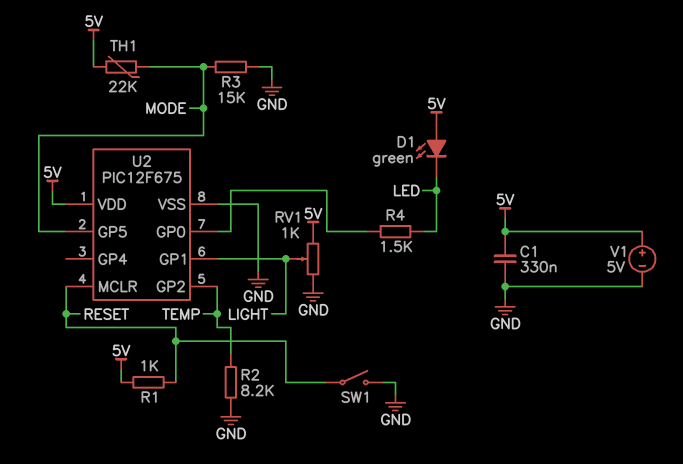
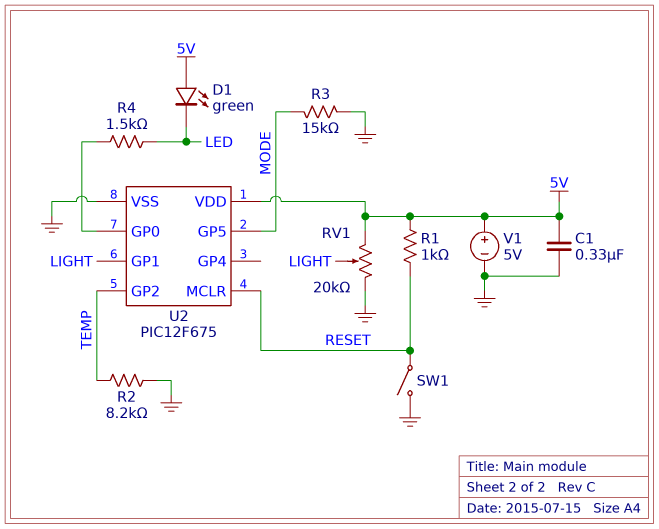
RV1: 1k (5V, GND, wiper LIGHT) -> 20k (5V, GND, wiper LIGHT)
TH1: 22k (5V, MODE) -> none

